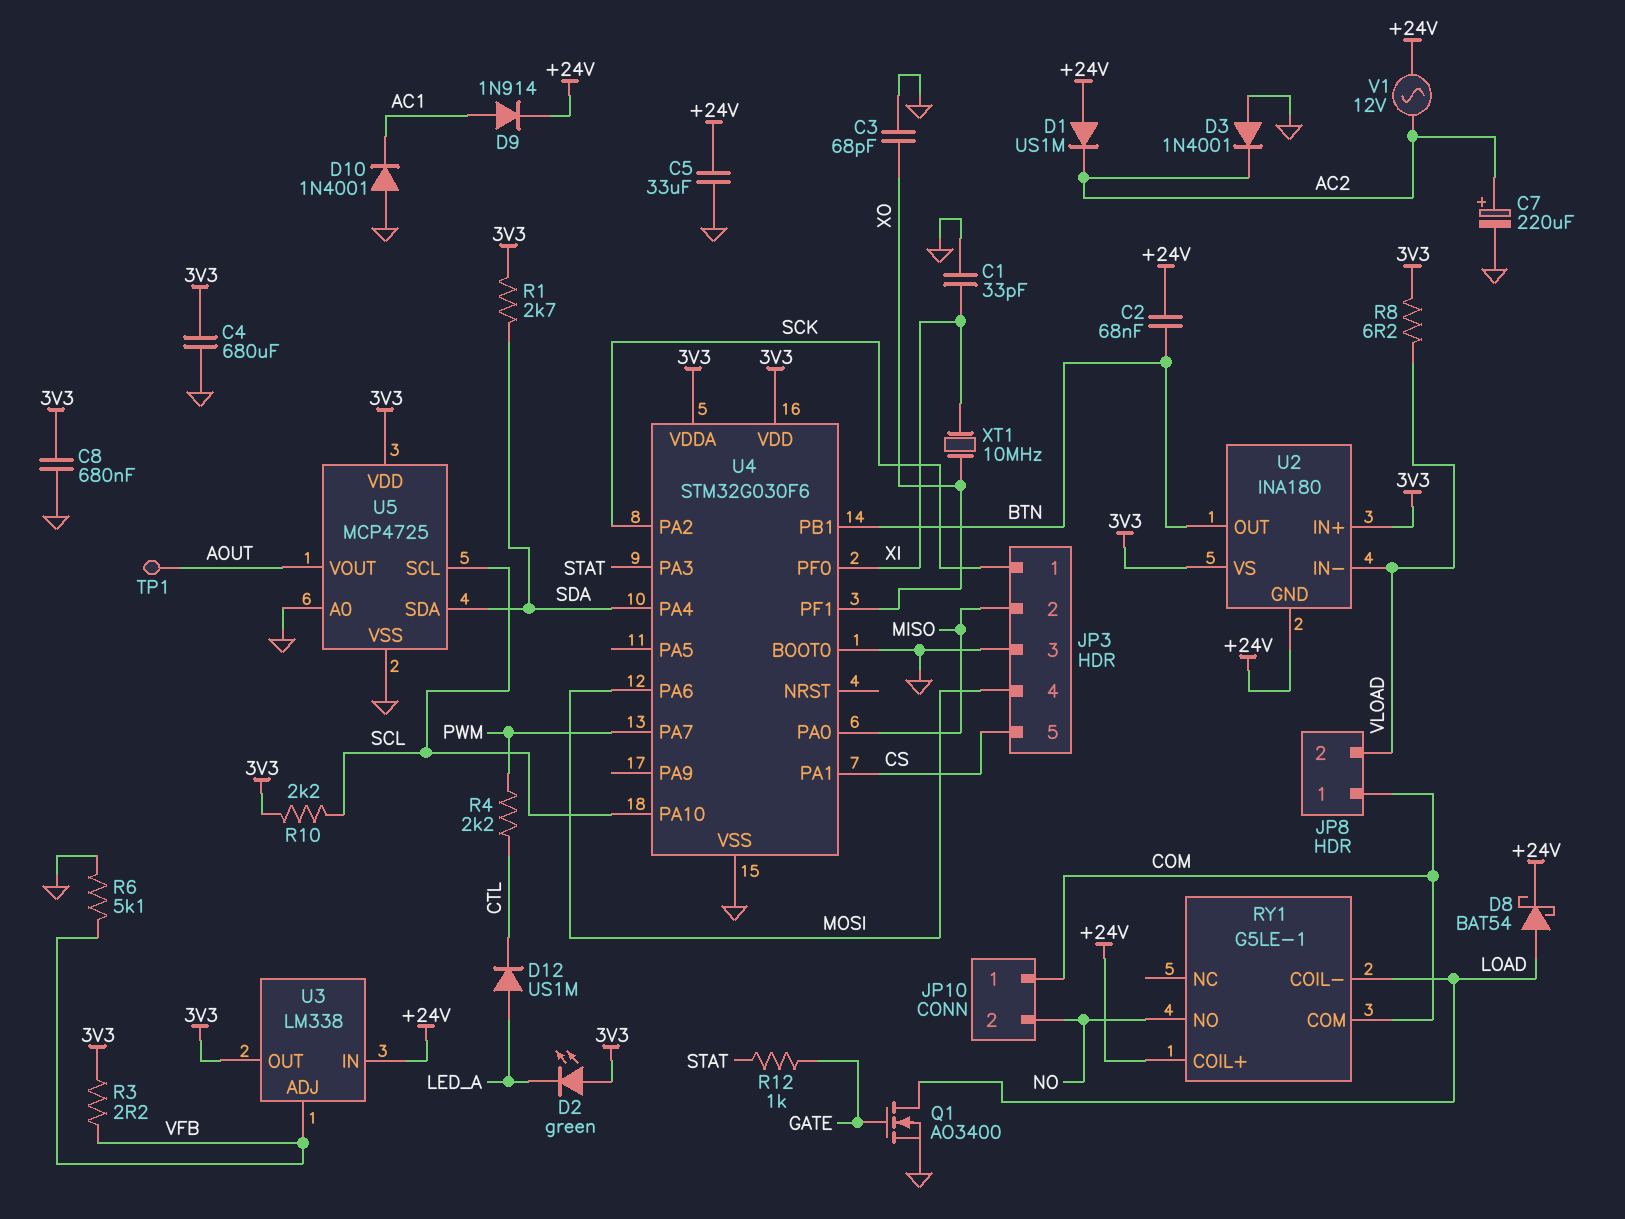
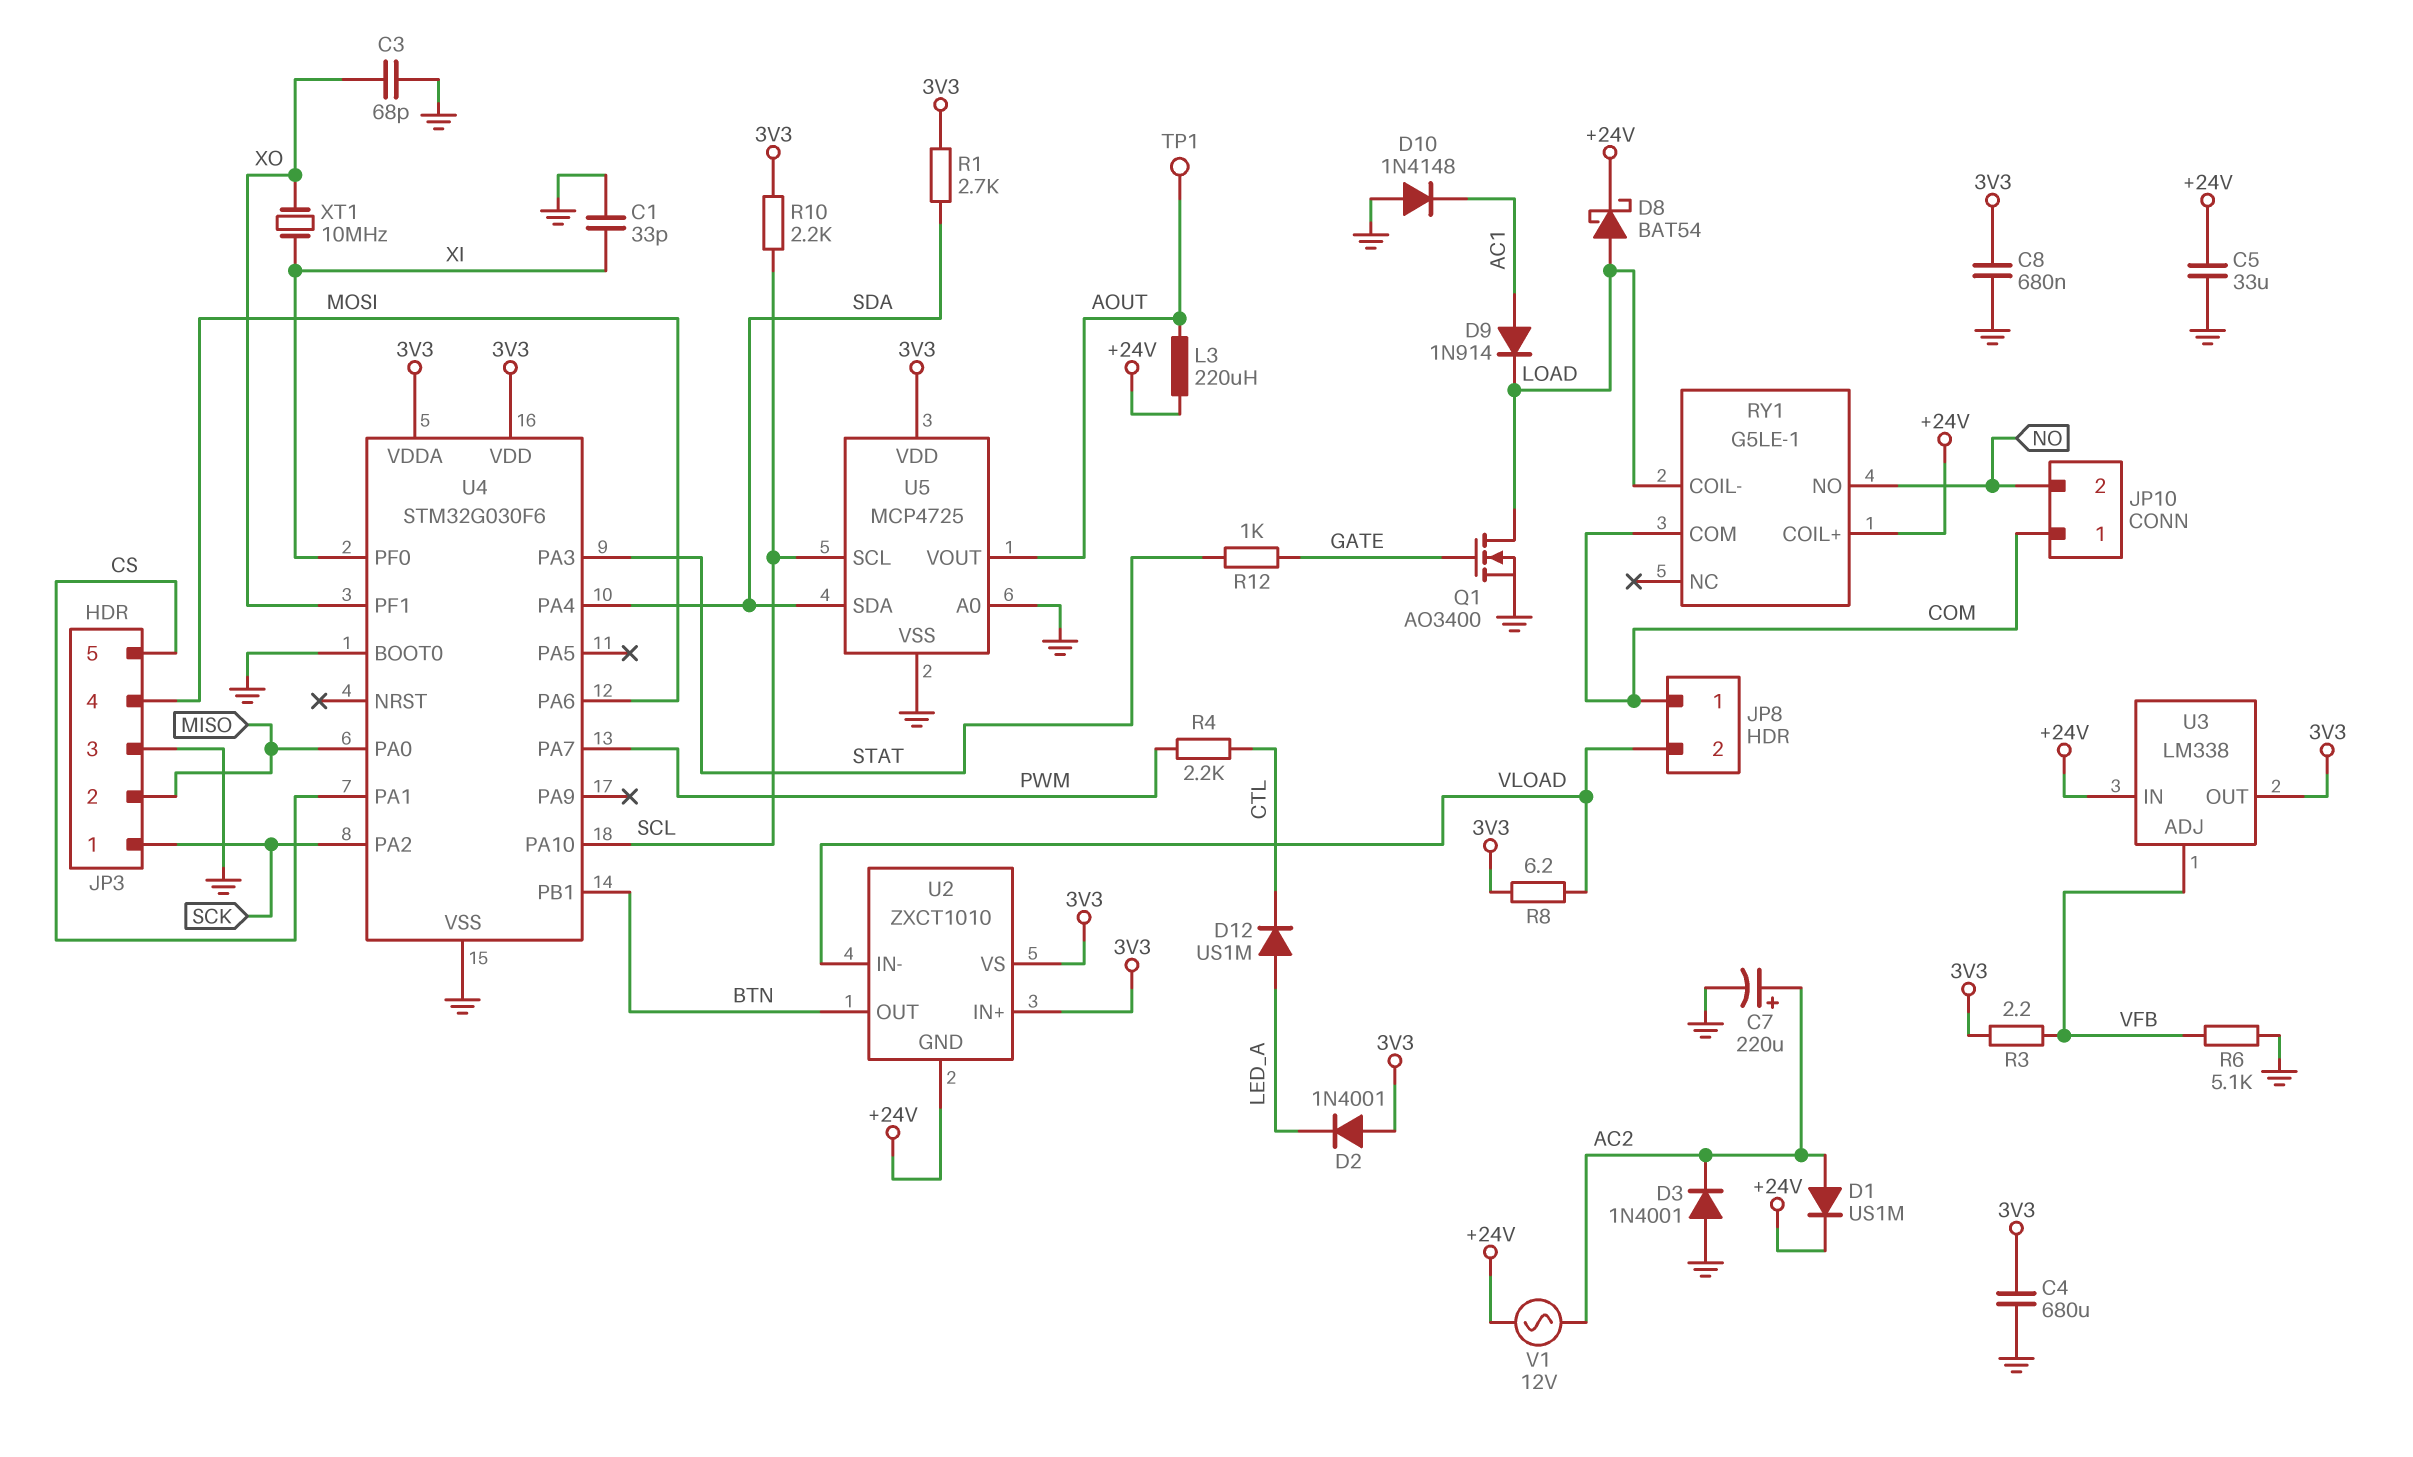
C2: 68nF (+24V, BTN) -> none
D1: diode US1M (A +24V, K AC2) -> diode US1M (A AC2, K +24V)
D2: LED green (A 3V3, K LED_A) -> diode 1N4001 (A 3V3, K LED_A)
D9: diode 1N914 (A AC1, K +24V) -> diode 1N914 (A AC1, K LOAD)
D10: diode 1N4001 (A GND, K AC1) -> diode 1N4148 (A GND, K AC1)
L3: none -> 220uH (+24V, AOUT)
U2: INA180 -> ZXCT1010

